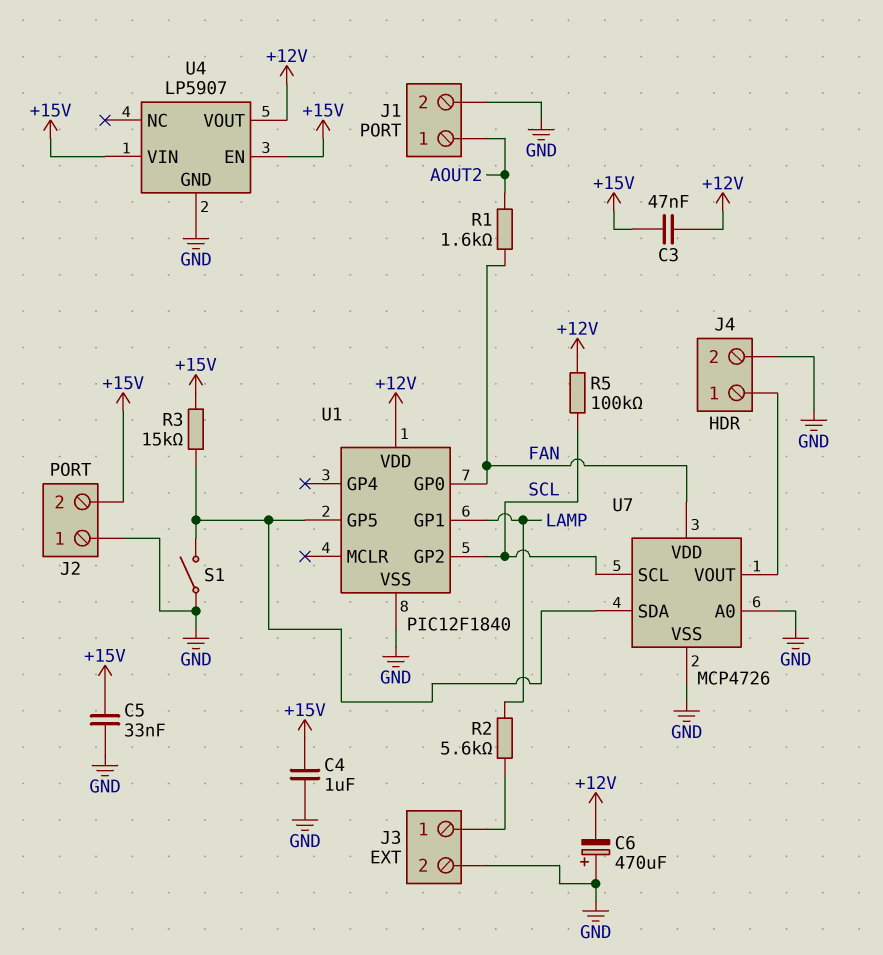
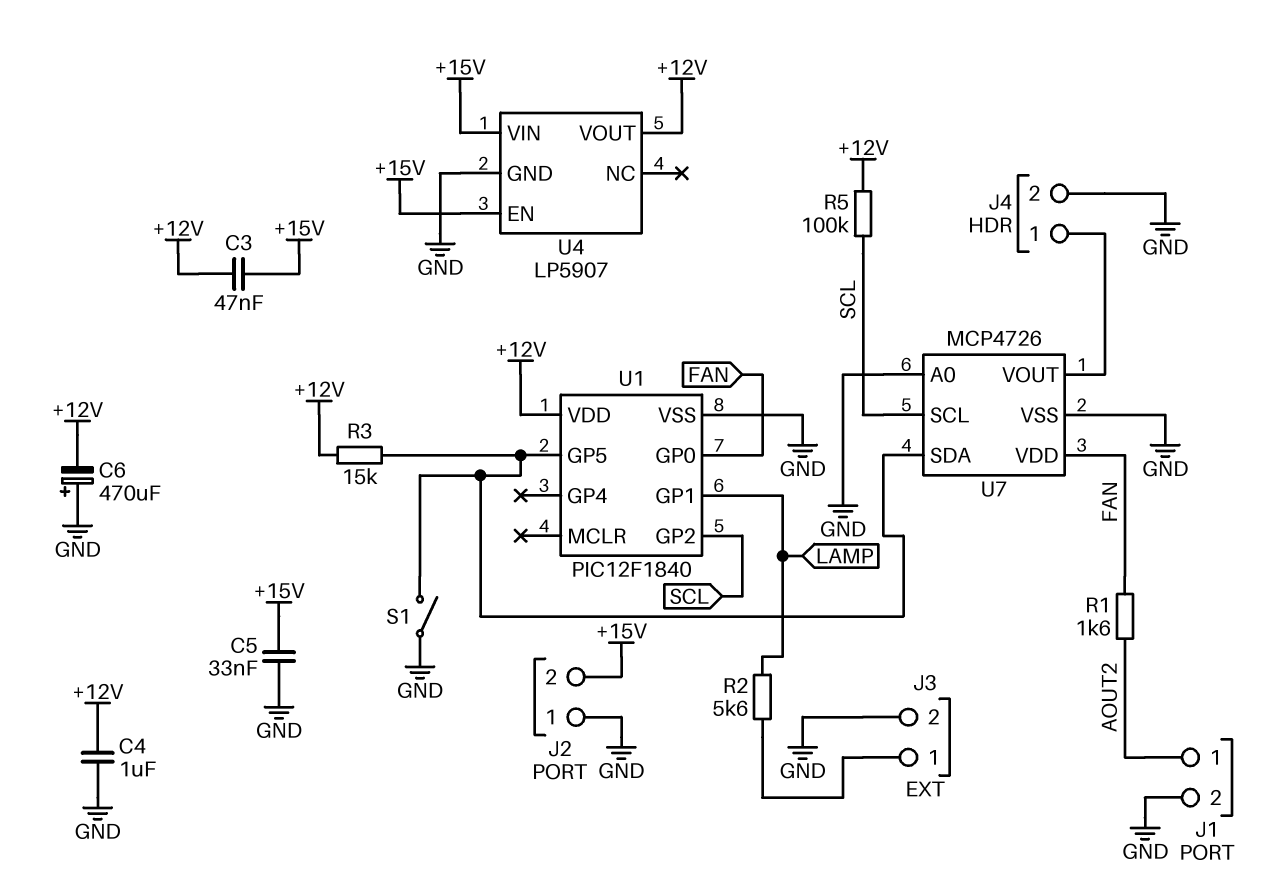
C4: 1uF (+15V, GND) -> 1uF (+12V, GND)
R3: 15k (+15V, U1/GP5) -> 15k (+12V, U1/GP5)

